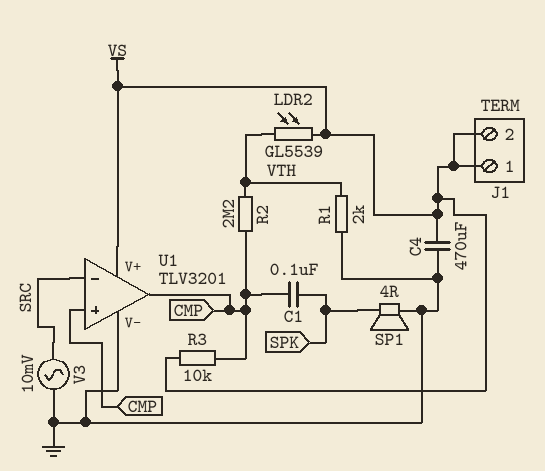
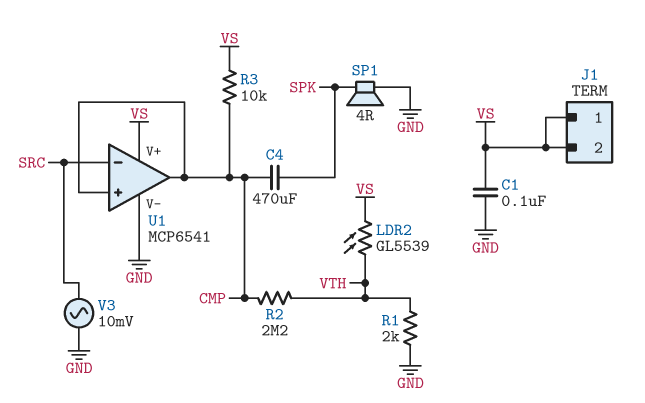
C1: 100nF (CMP, SPK) -> 100nF (GND, VS)
C4: 470uF (GND, VS) -> 470uF (CMP, SPK)
U1: TLV3201 -> MCP6541

